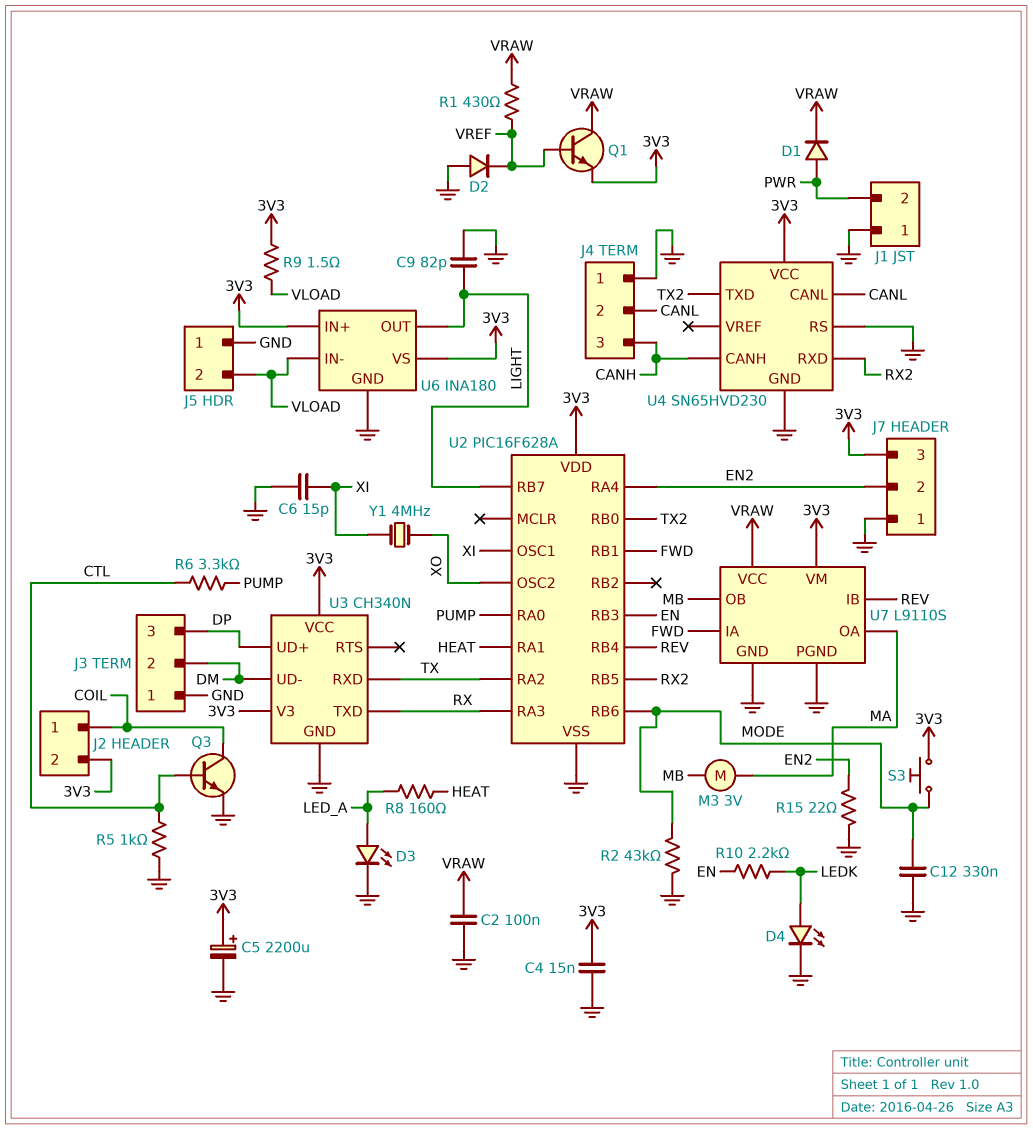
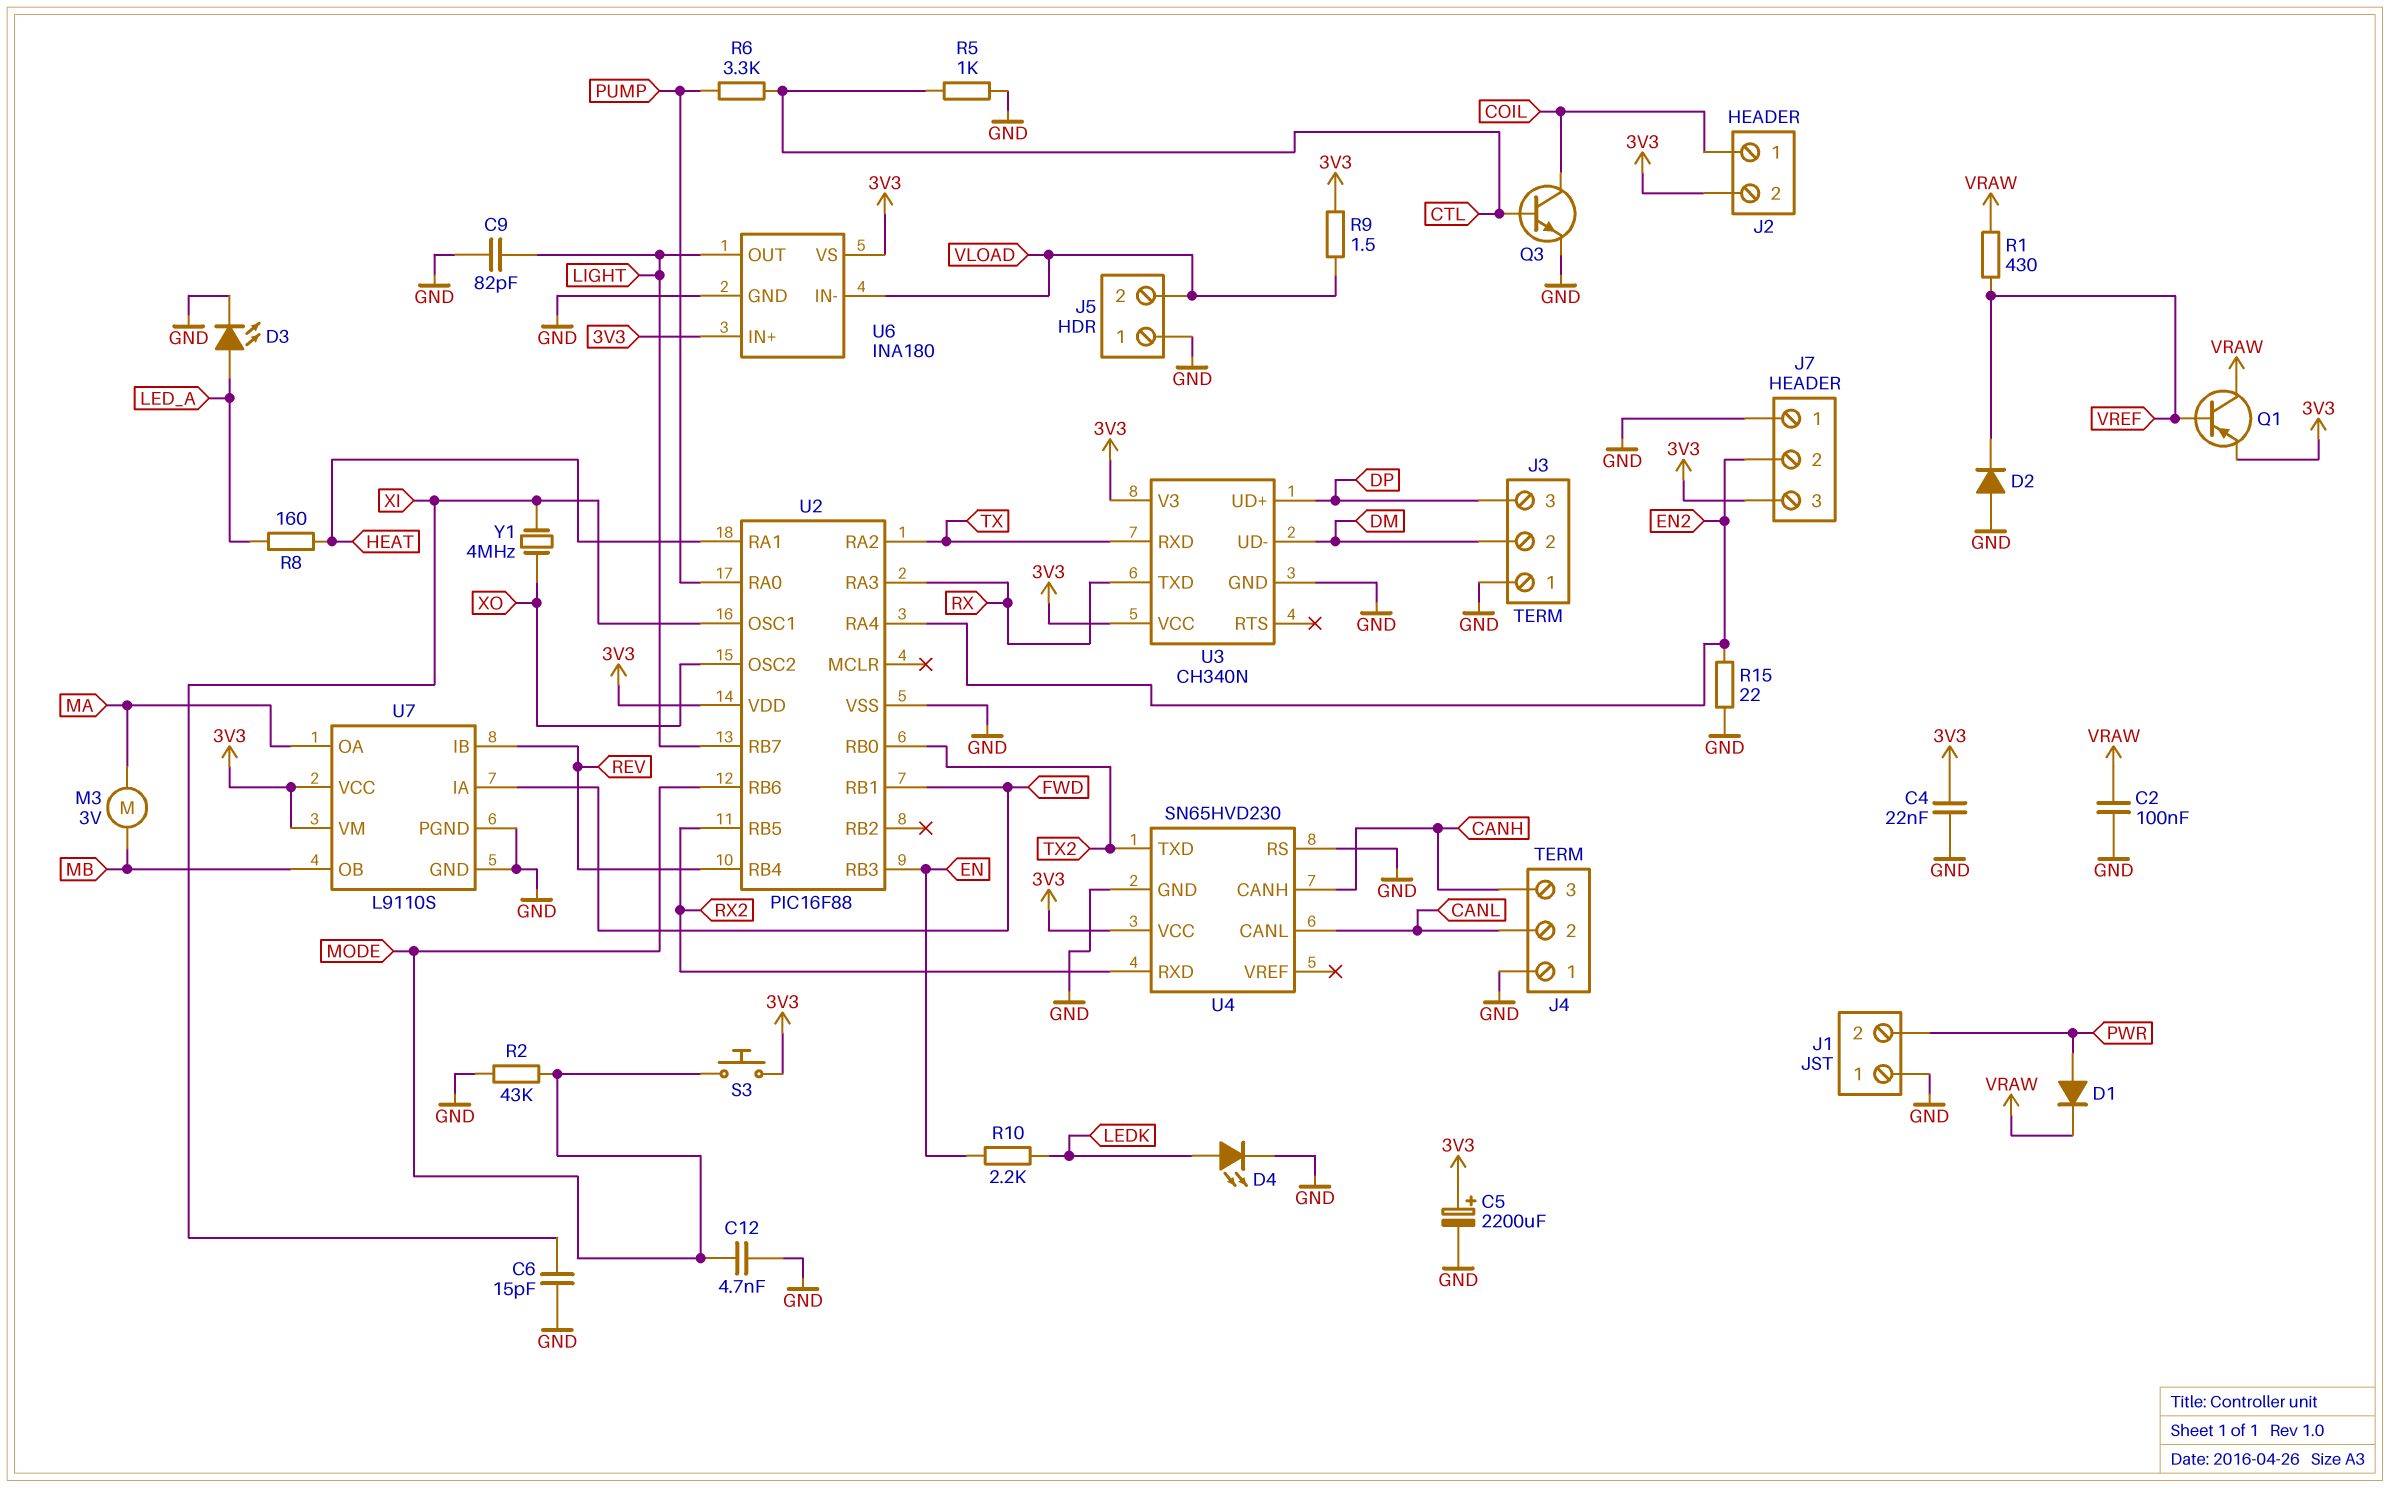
C4: 15nF (3V3, GND) -> 22nF (3V3, GND)
C12: 330nF (GND, MODE) -> 4.7nF (GND, MODE)
Q1: NPN (B VREF, C VRAW, E 3V3) -> PNP (B VREF, C VRAW, E 3V3)
U2: PIC16F628A -> PIC16F88
U7 pin VCC: VRAW -> 3V3

